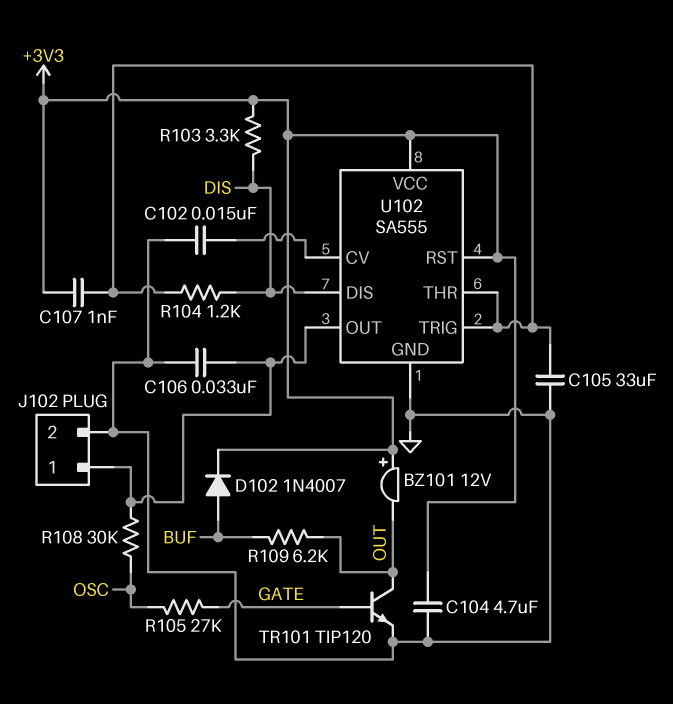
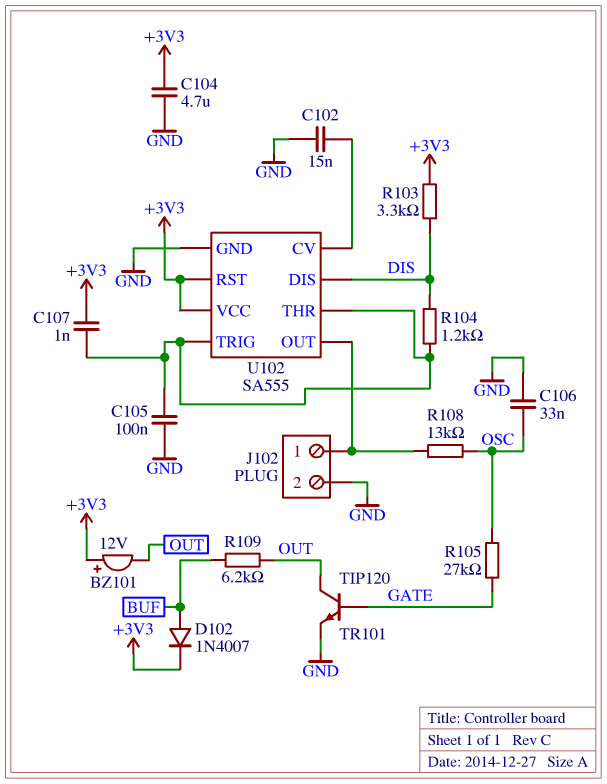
C105: 33uF (GND, U102/THR) -> 100nF (GND, U102/THR)
C106: 33nF (GND, J102/1) -> 33nF (GND, OSC)
R108: 30k (J102/1, OSC) -> 13k (J102/1, OSC)

